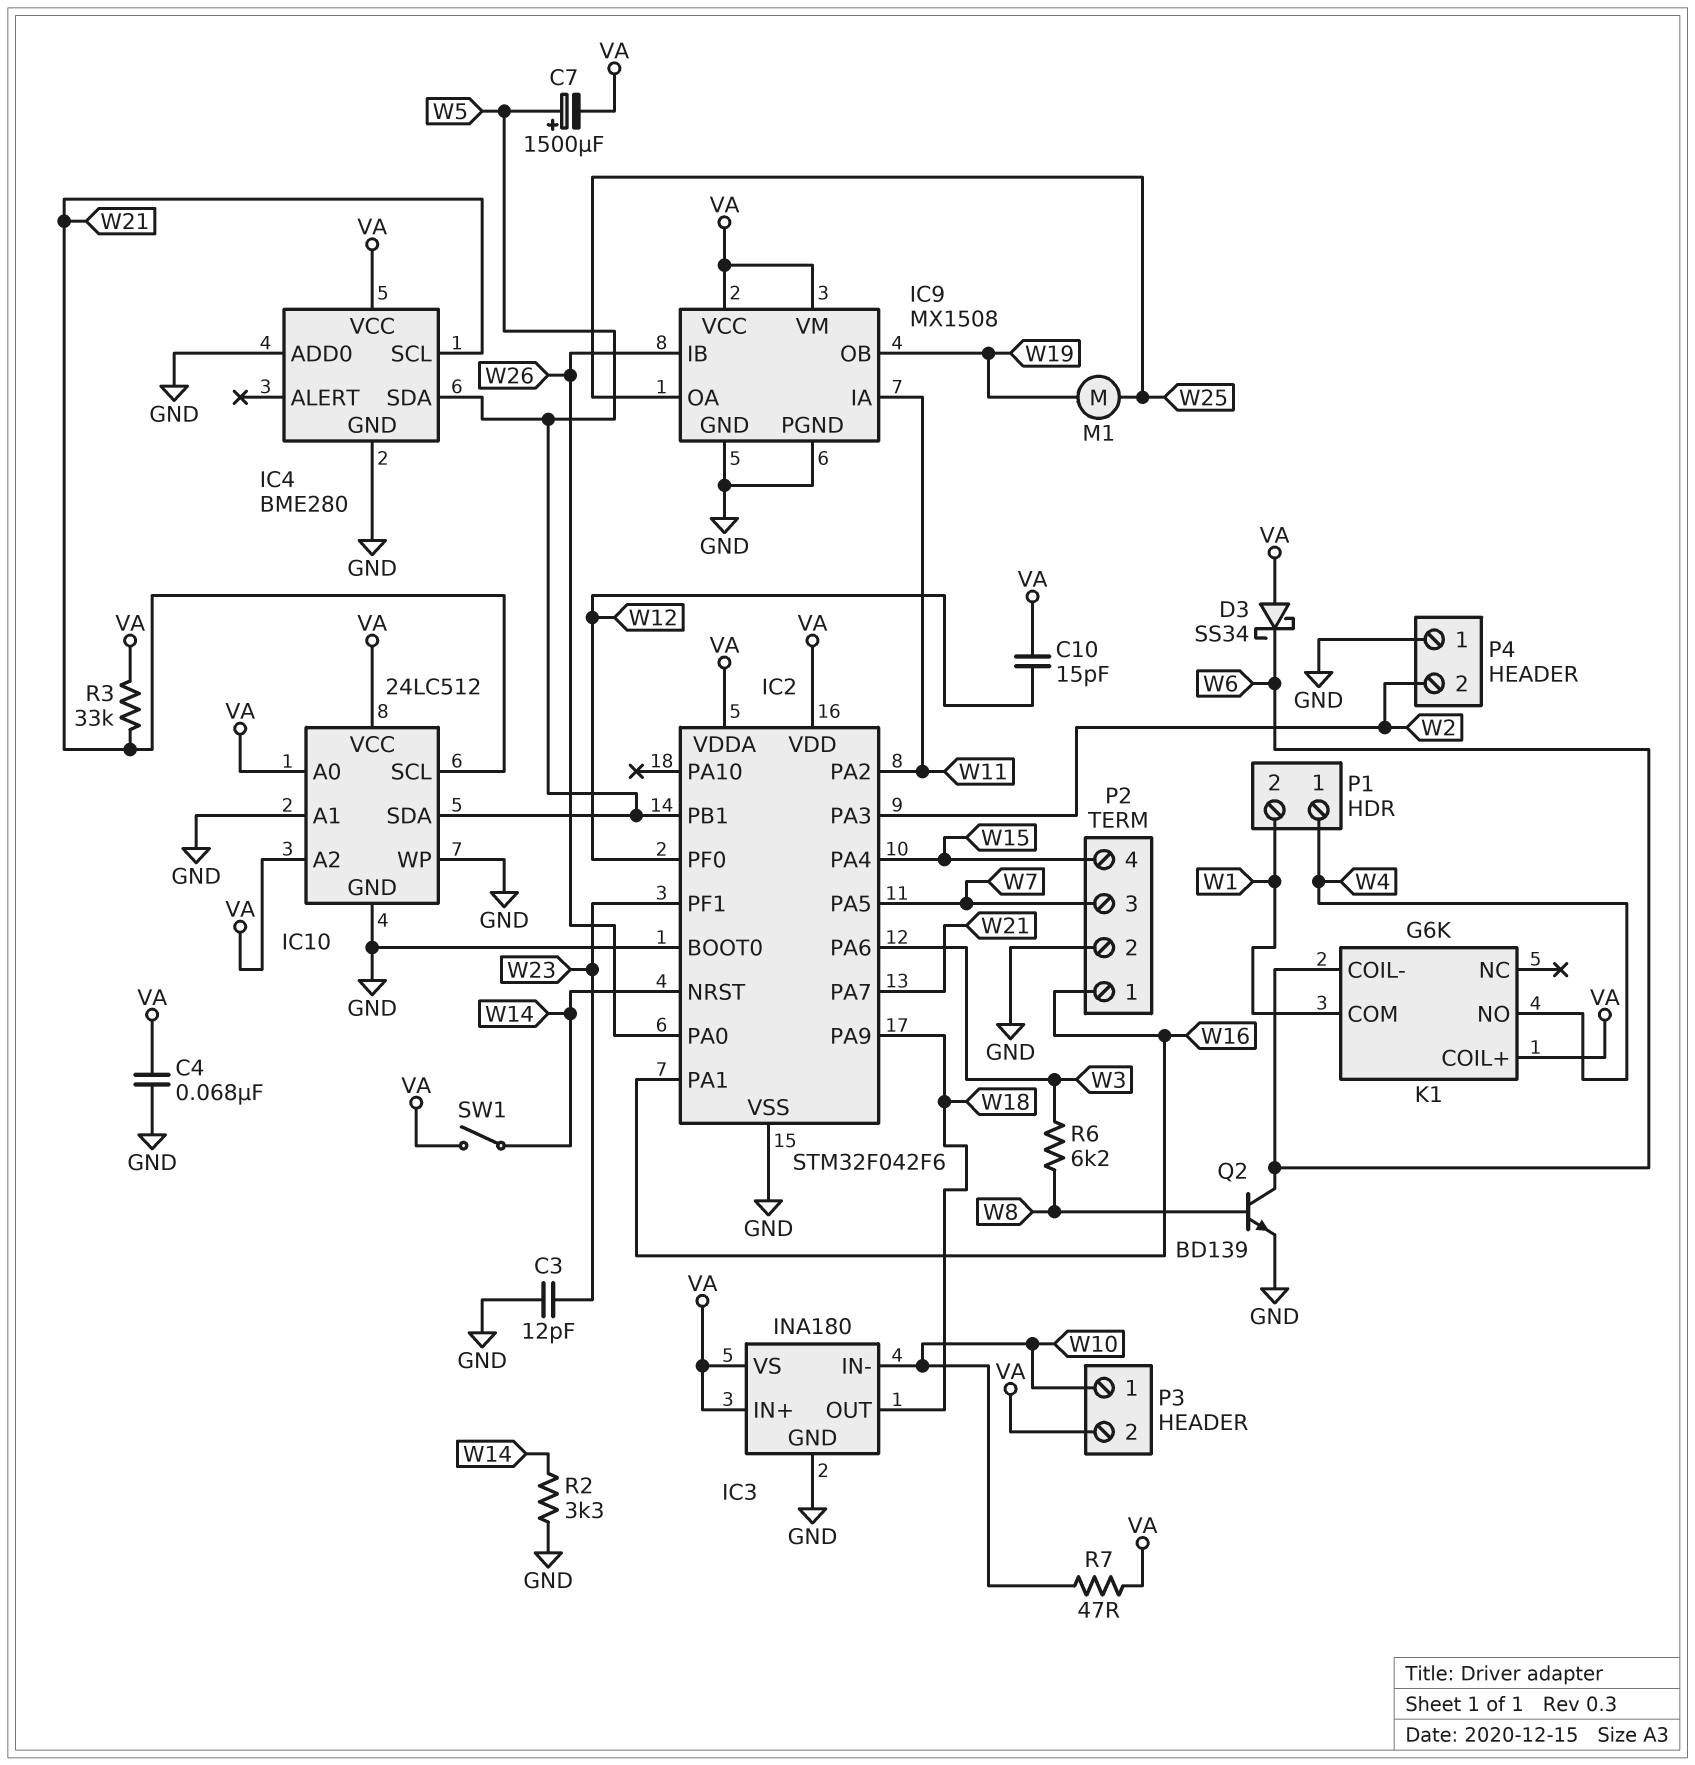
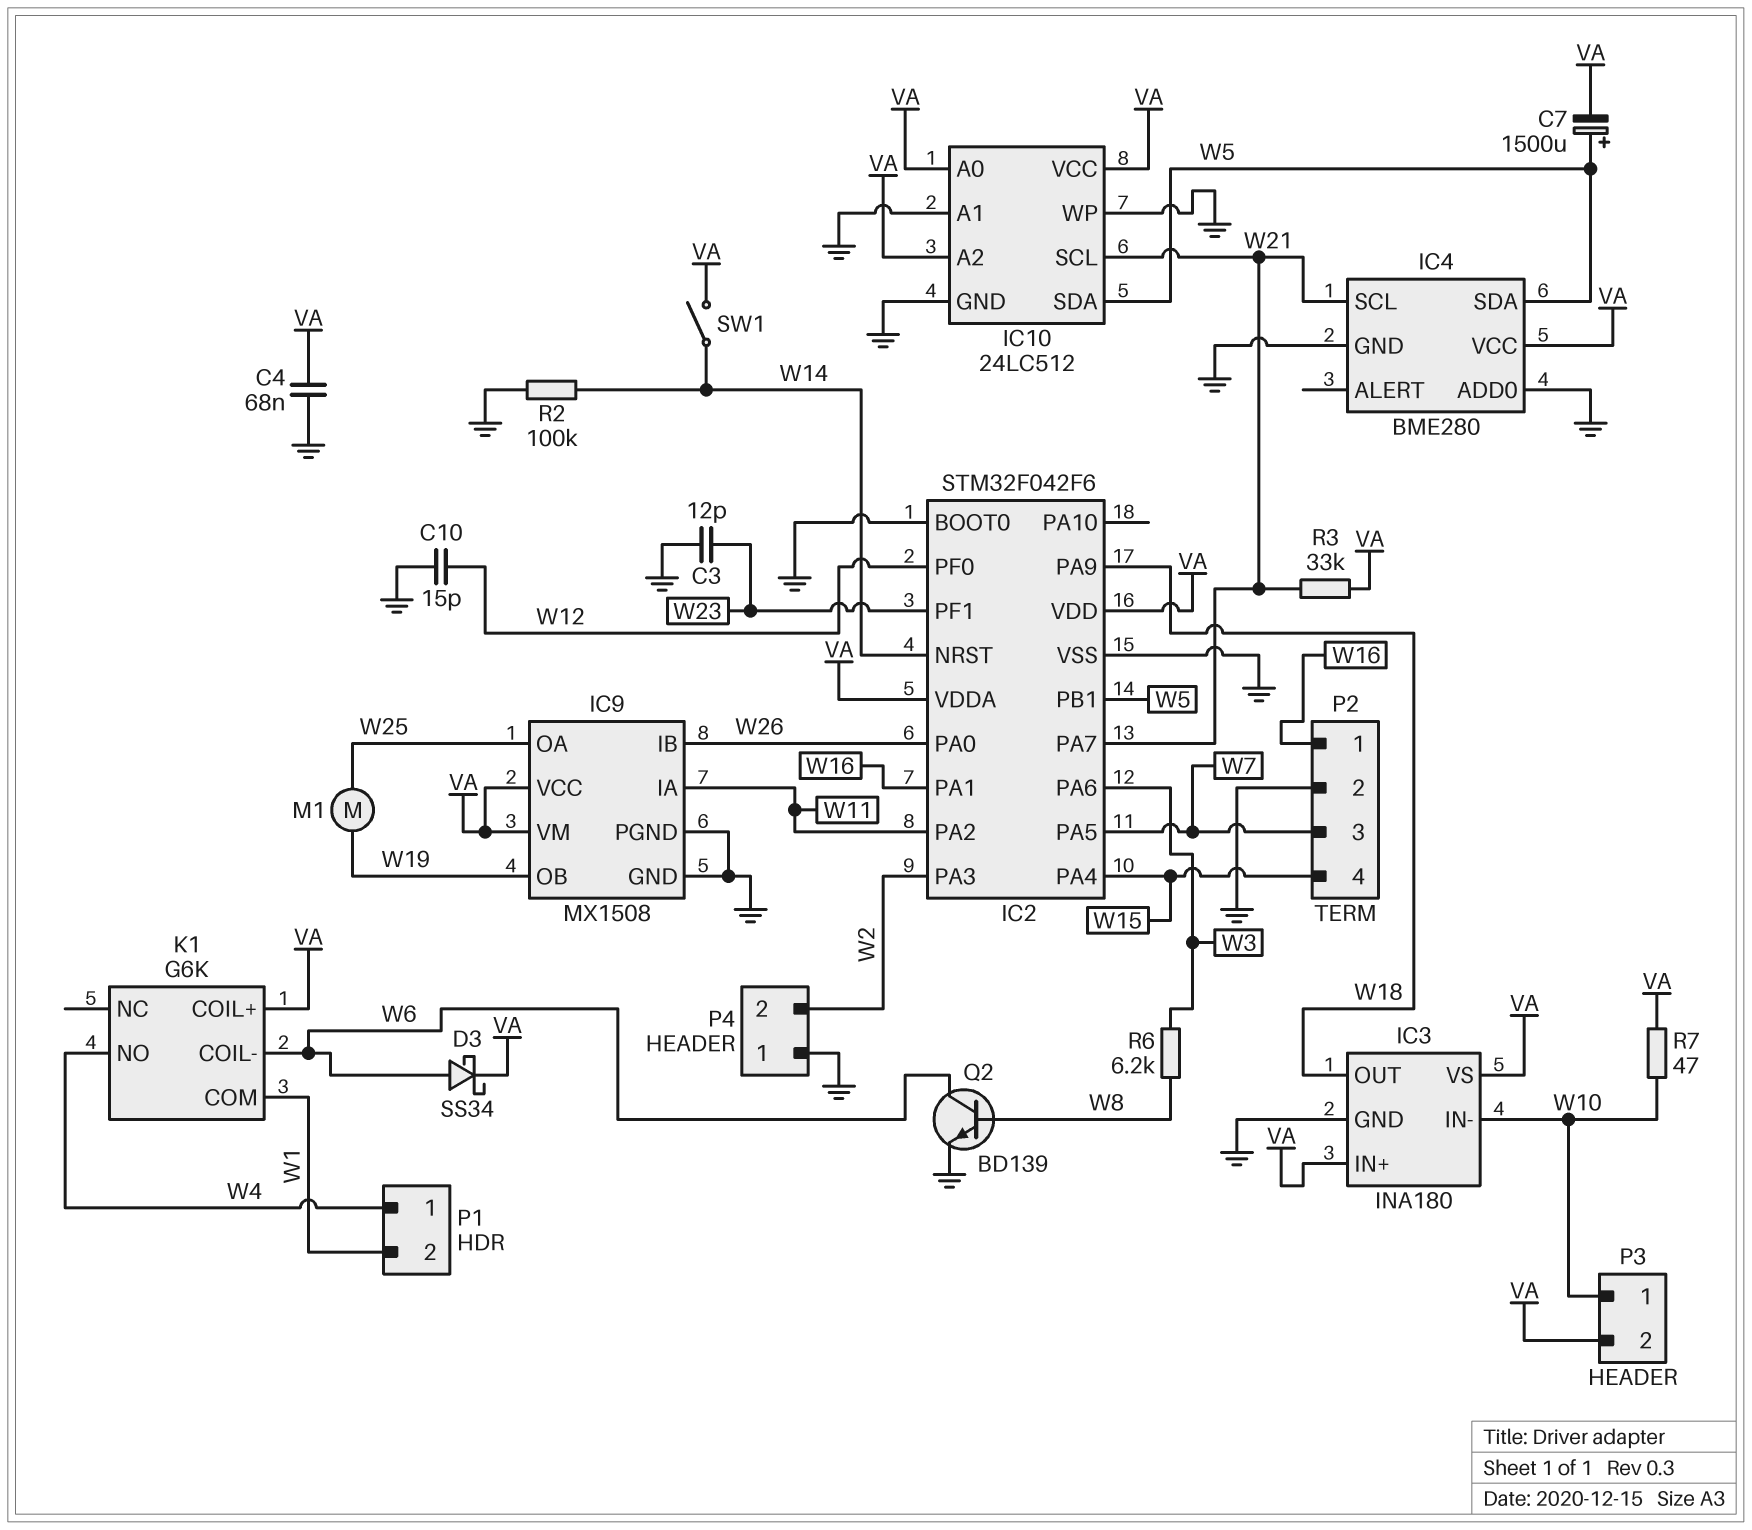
C10: 15pF (VA, W12) -> 15pF (GND, W12)
D3: schottky SS34 (A VA, K W6) -> schottky SS34 (A W6, K VA)
R2: 3.3k (GND, W14) -> 100k (GND, W14)

